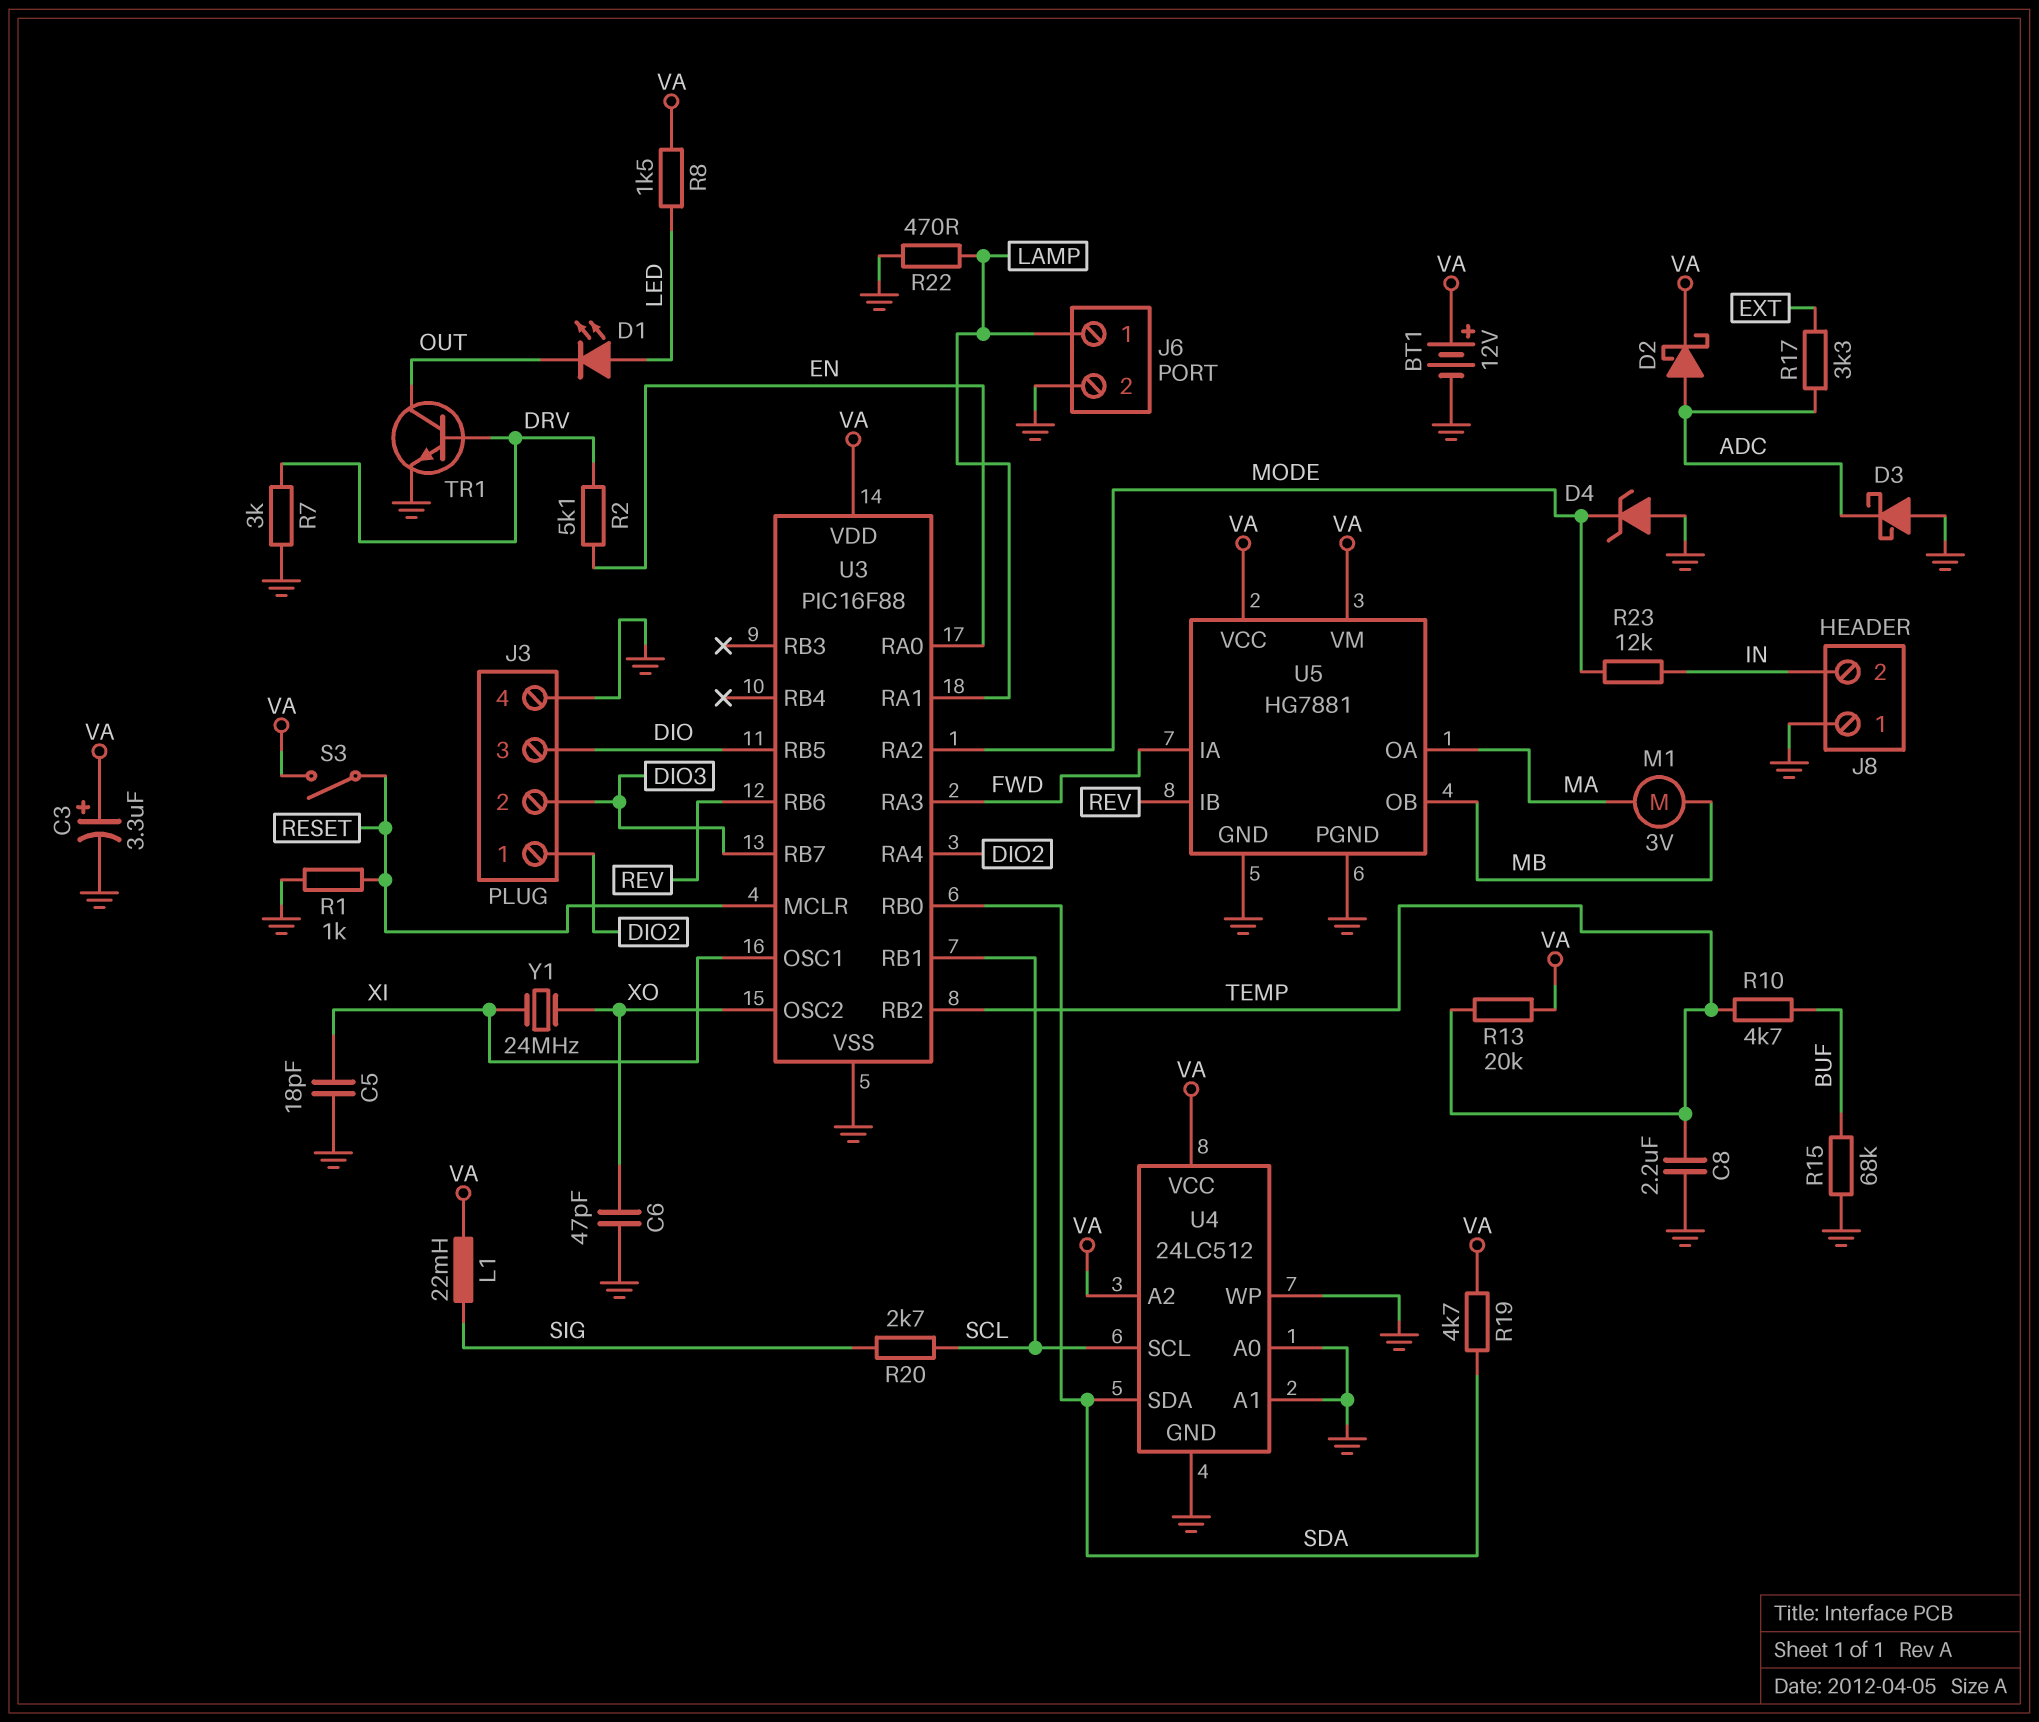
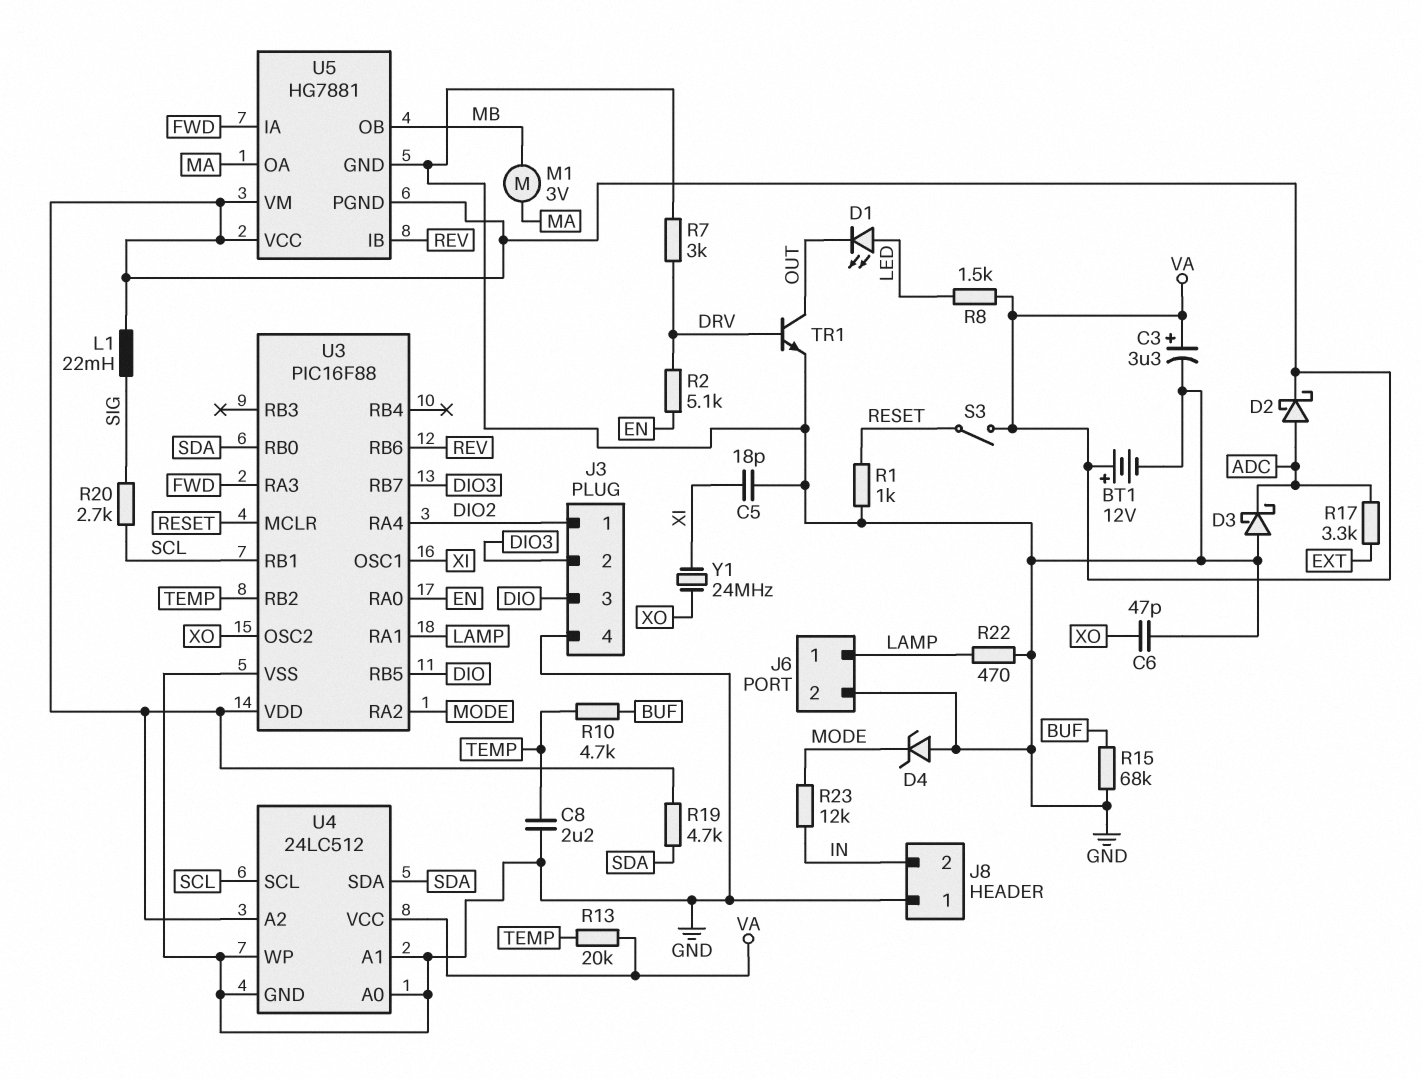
U5 pin PGND: GND -> VA

